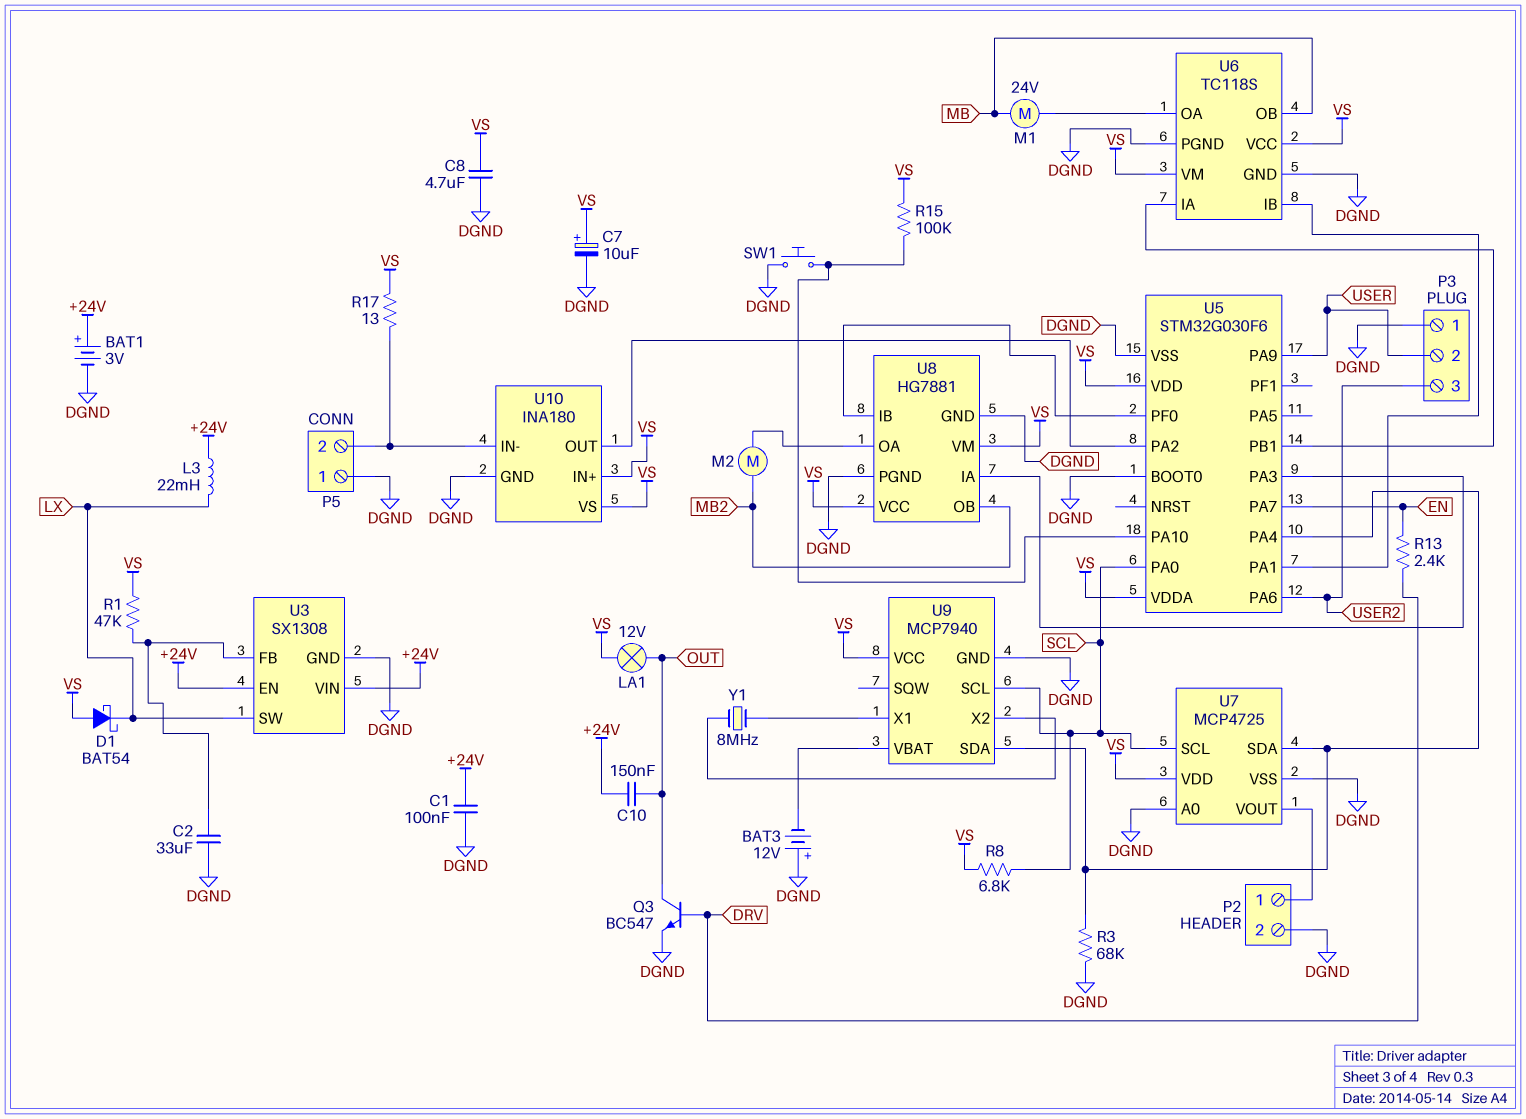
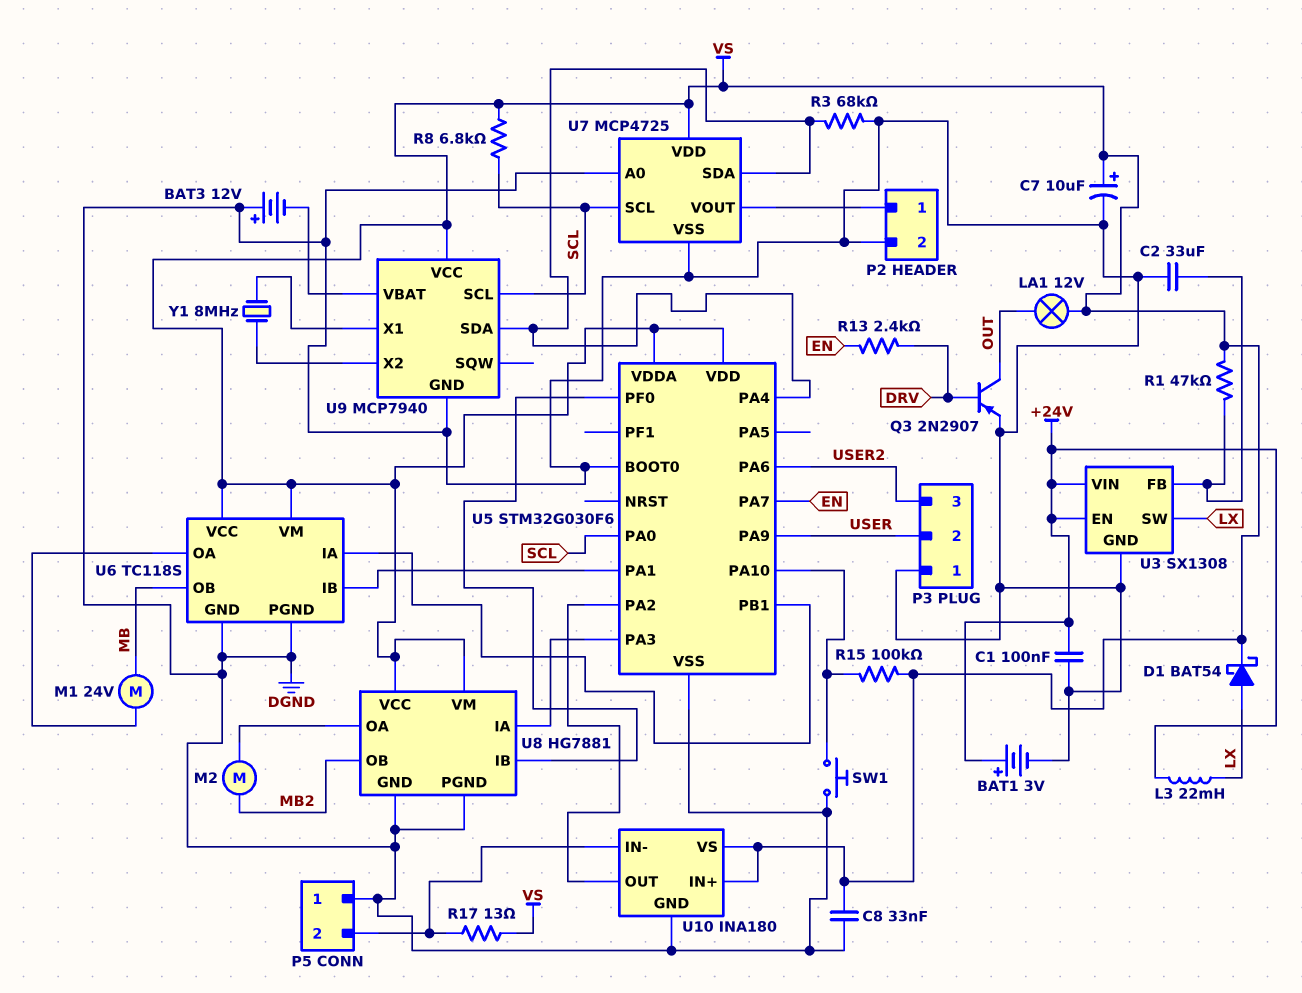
C8: 4.7uF (DGND, VS) -> 33nF (DGND, VS)
C10: 150nF (+24V, OUT) -> none
D1: schottky BAT54 (A VS, K LX) -> schottky BAT54 (A LX, K VS)
Q3: NPN BC547 (B DRV, C OUT, E DGND) -> PNP 2N2907 (B DRV, C OUT, E DGND)

